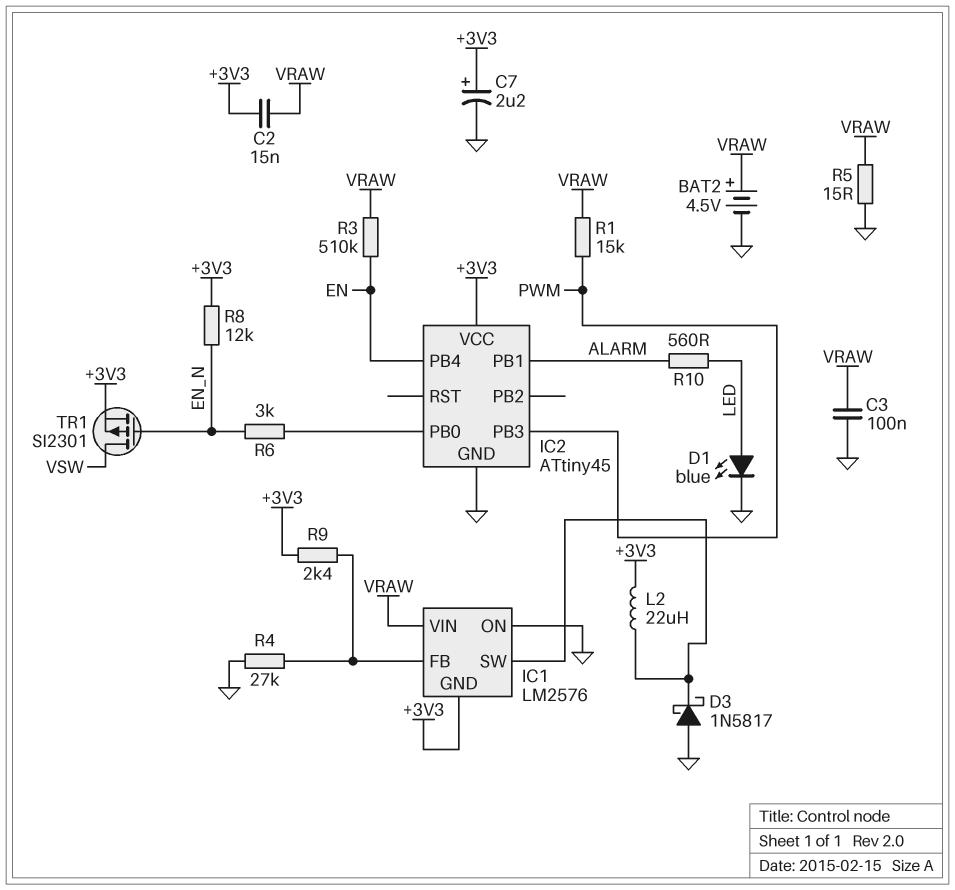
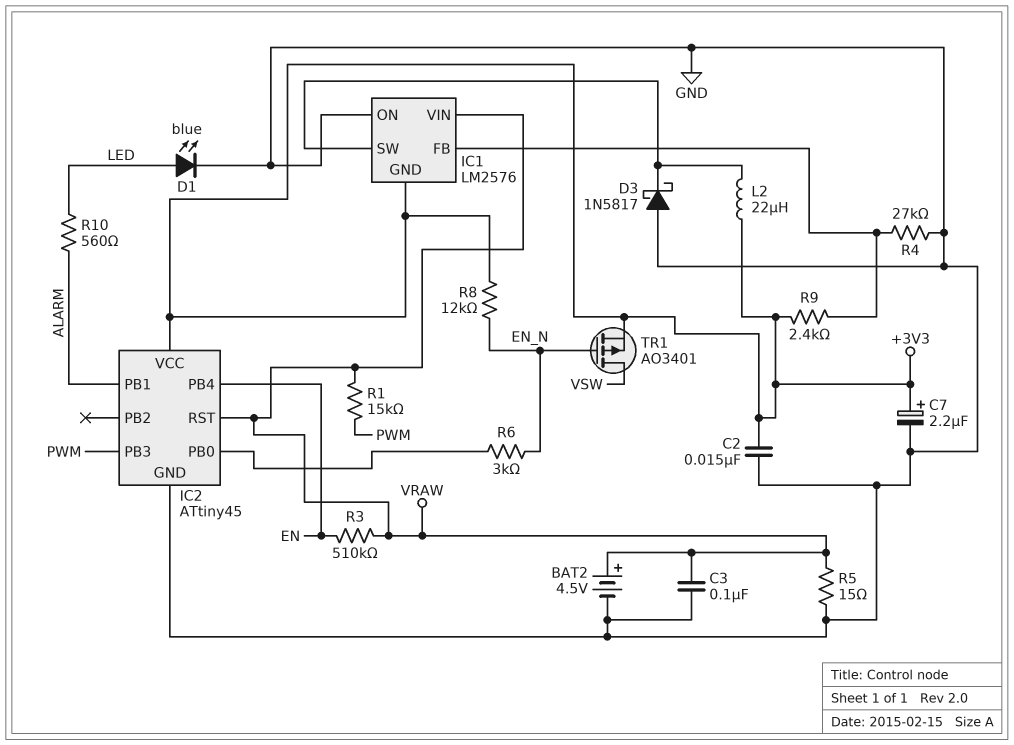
C2: 15nF (+3V3, VRAW) -> 15nF (+3V3, GND)
IC2 pin RST: none -> VRAW
TR1: PMOS SI2301 (G EN_N, D VSW, S +3V3) -> PMOS AO3401 (G EN_N, D VSW, S +3V3)

